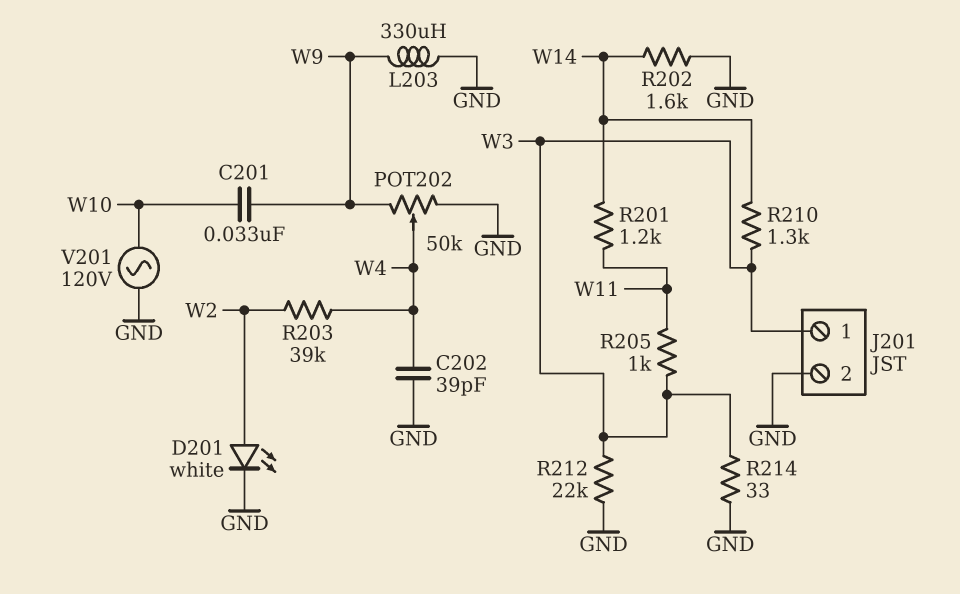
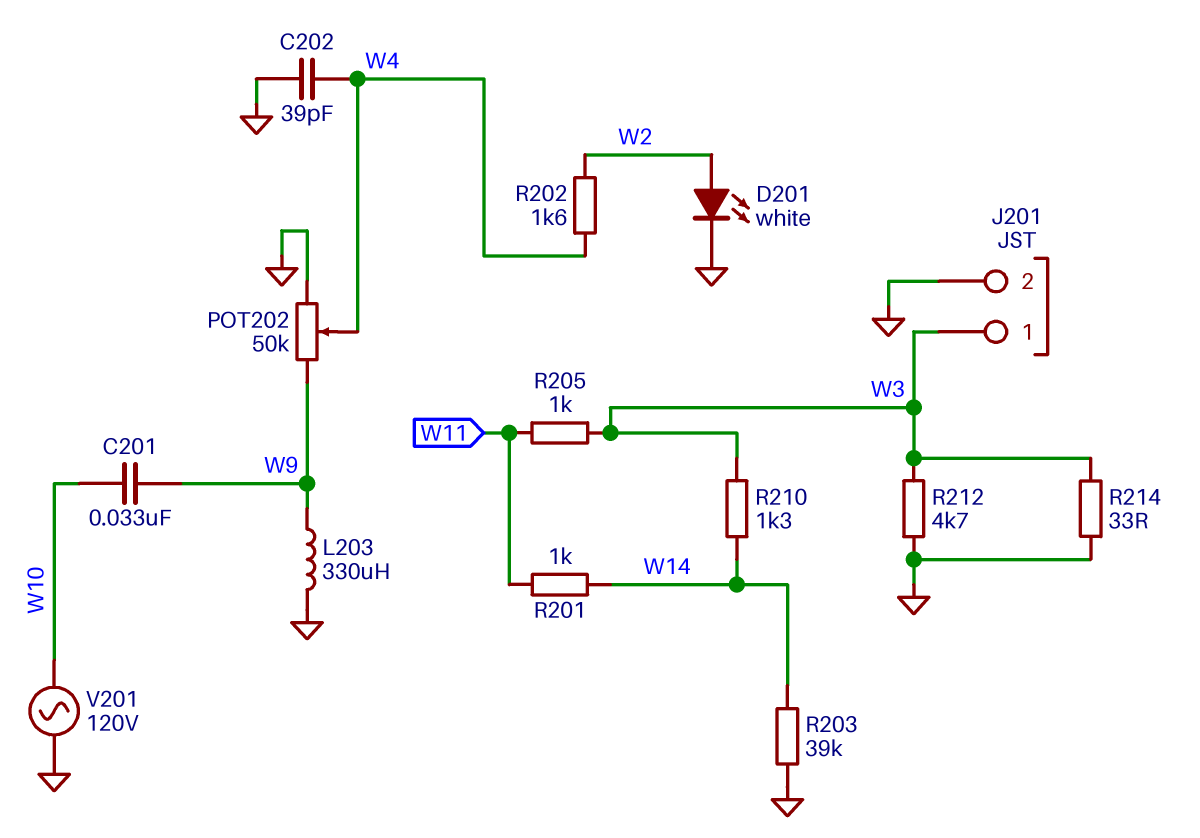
R201: 1.2k (W11, W14) -> 1k (W11, W14)
R202: 1.6k (GND, W14) -> 1.6k (W2, W4)
R203: 39k (W2, W4) -> 39k (GND, W14)
R212: 22k (GND, W3) -> 4.7k (GND, W3)

